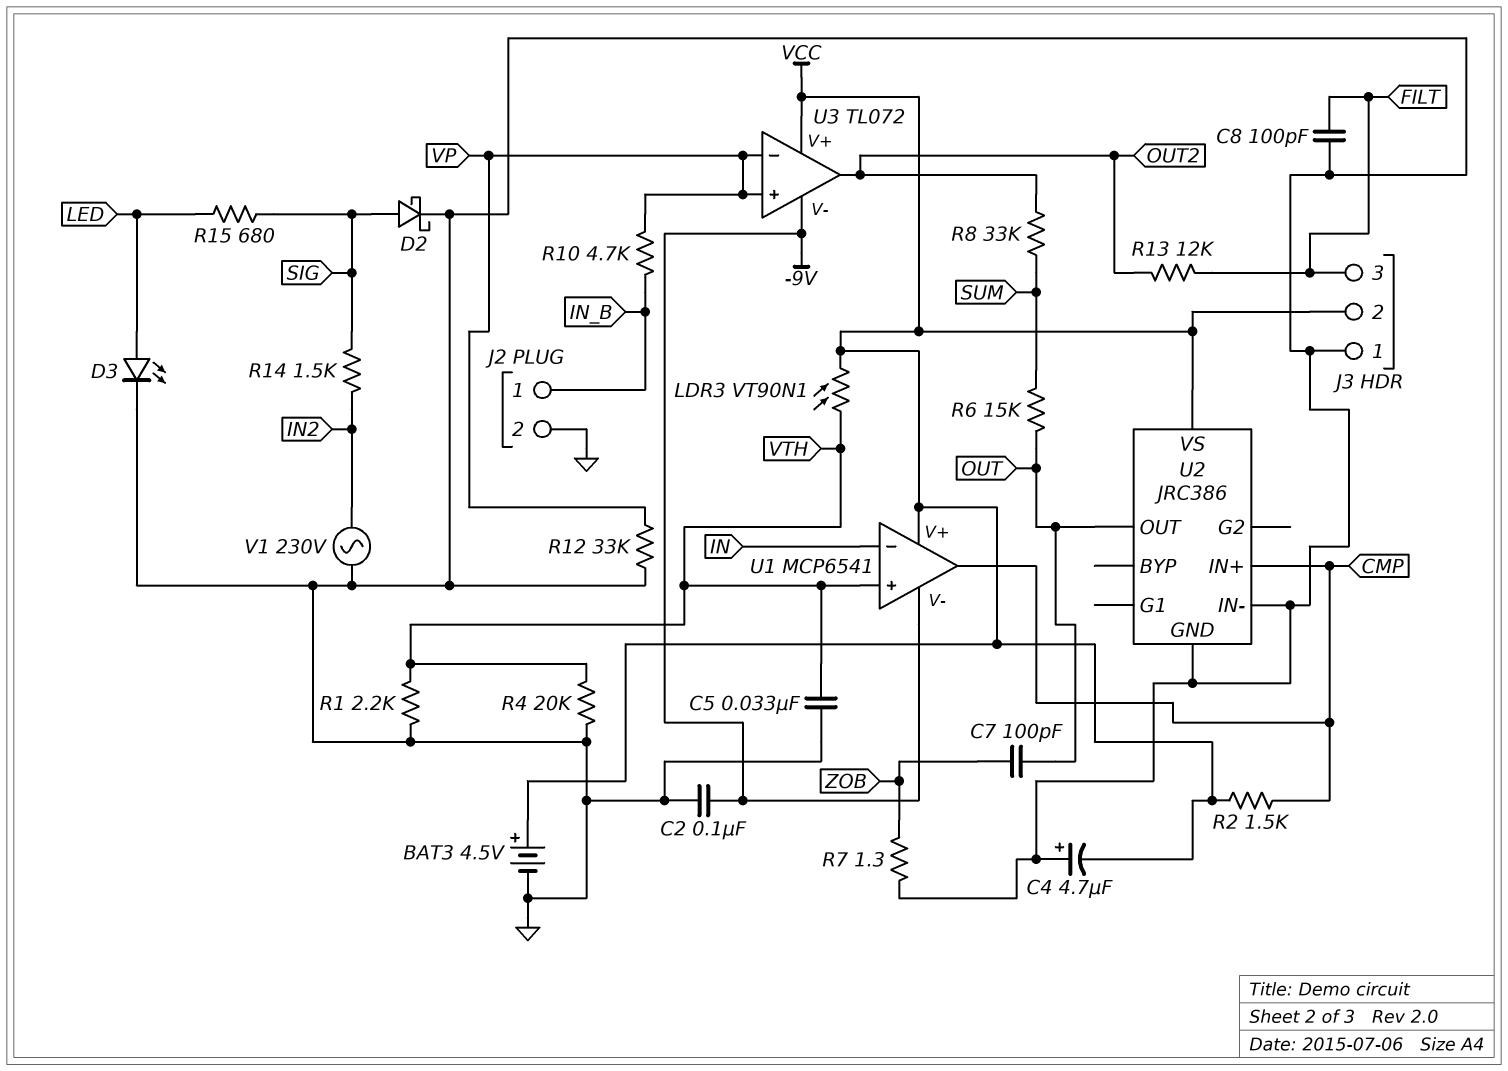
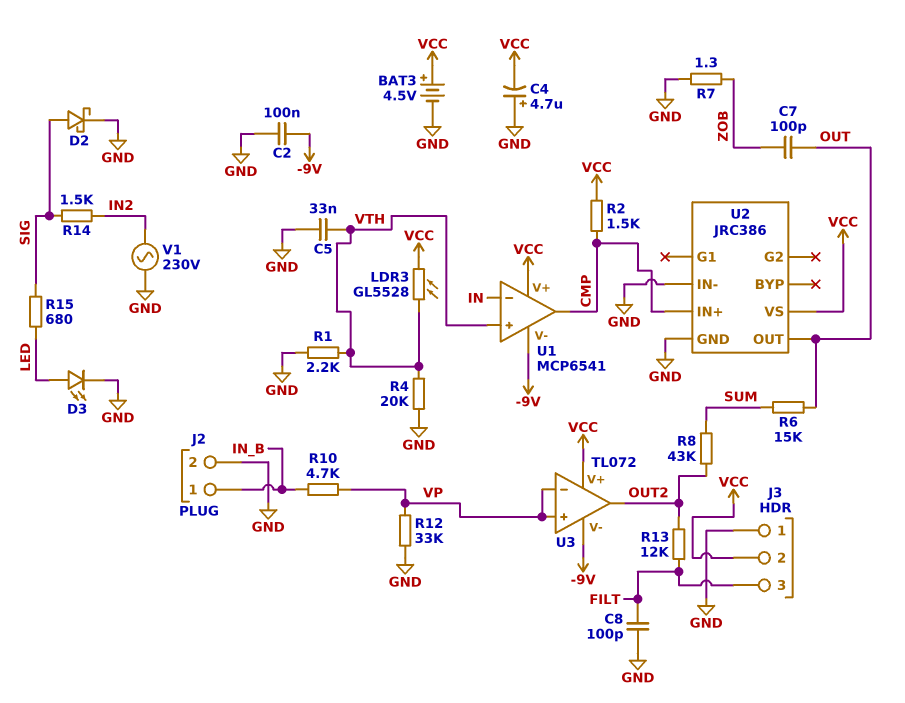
LDR3: VT90N1 (VCC, VTH) -> GL5528 (VCC, VTH)
R8: 33k (OUT2, SUM) -> 43k (OUT2, SUM)

